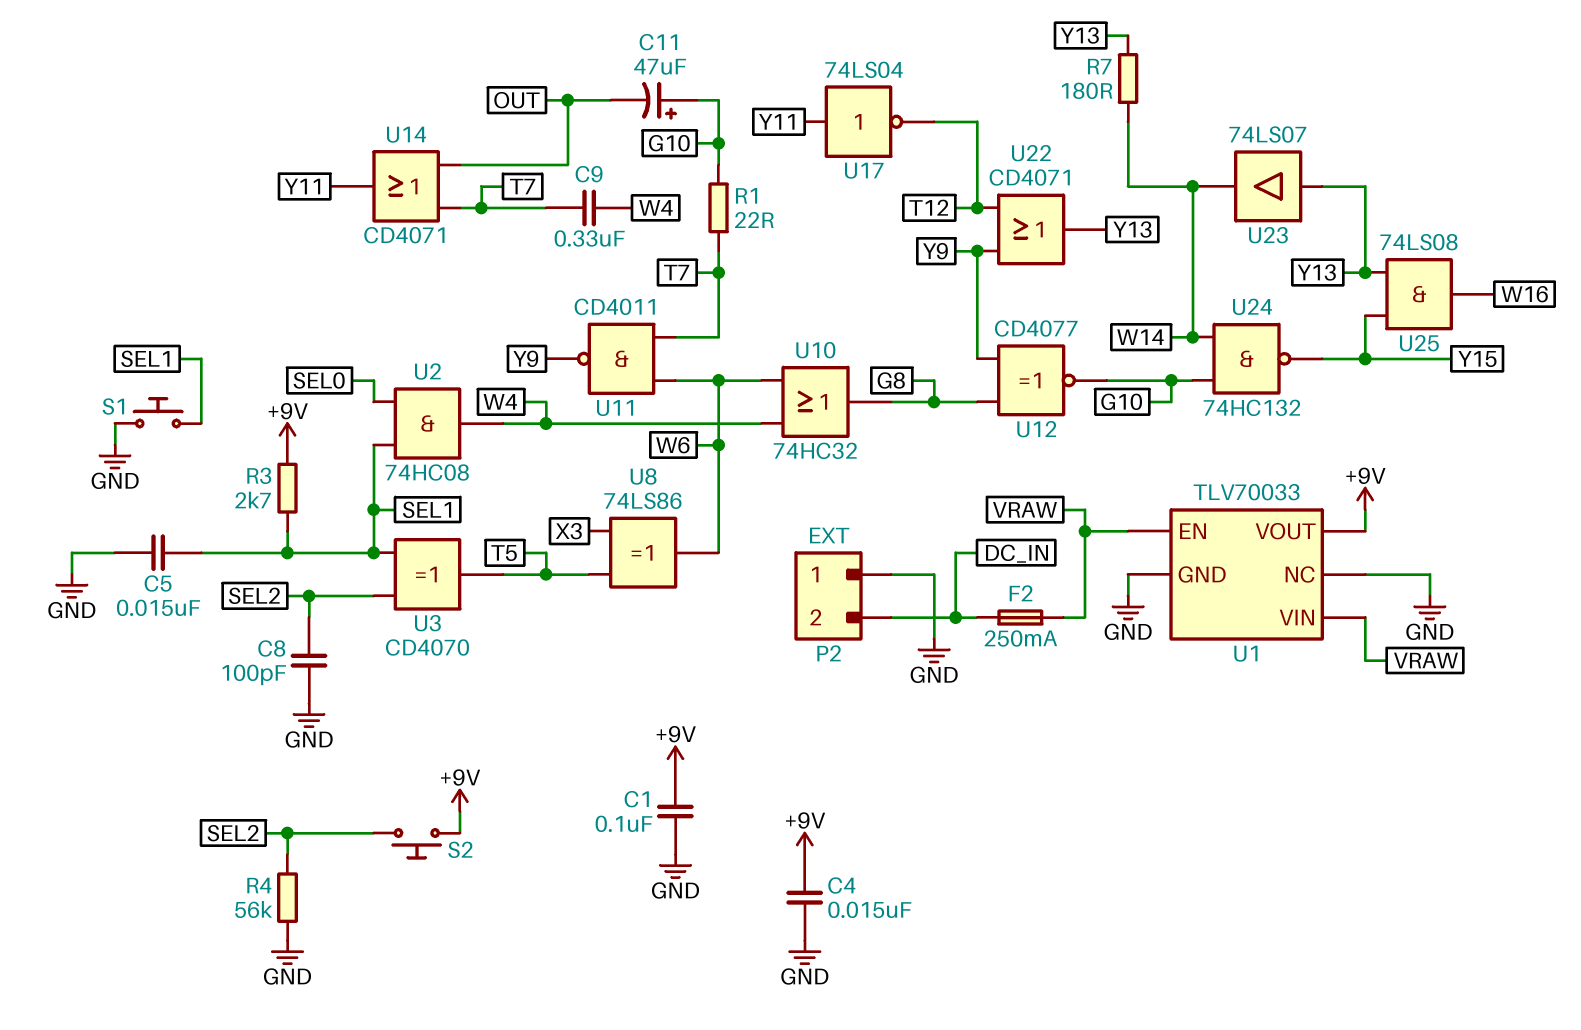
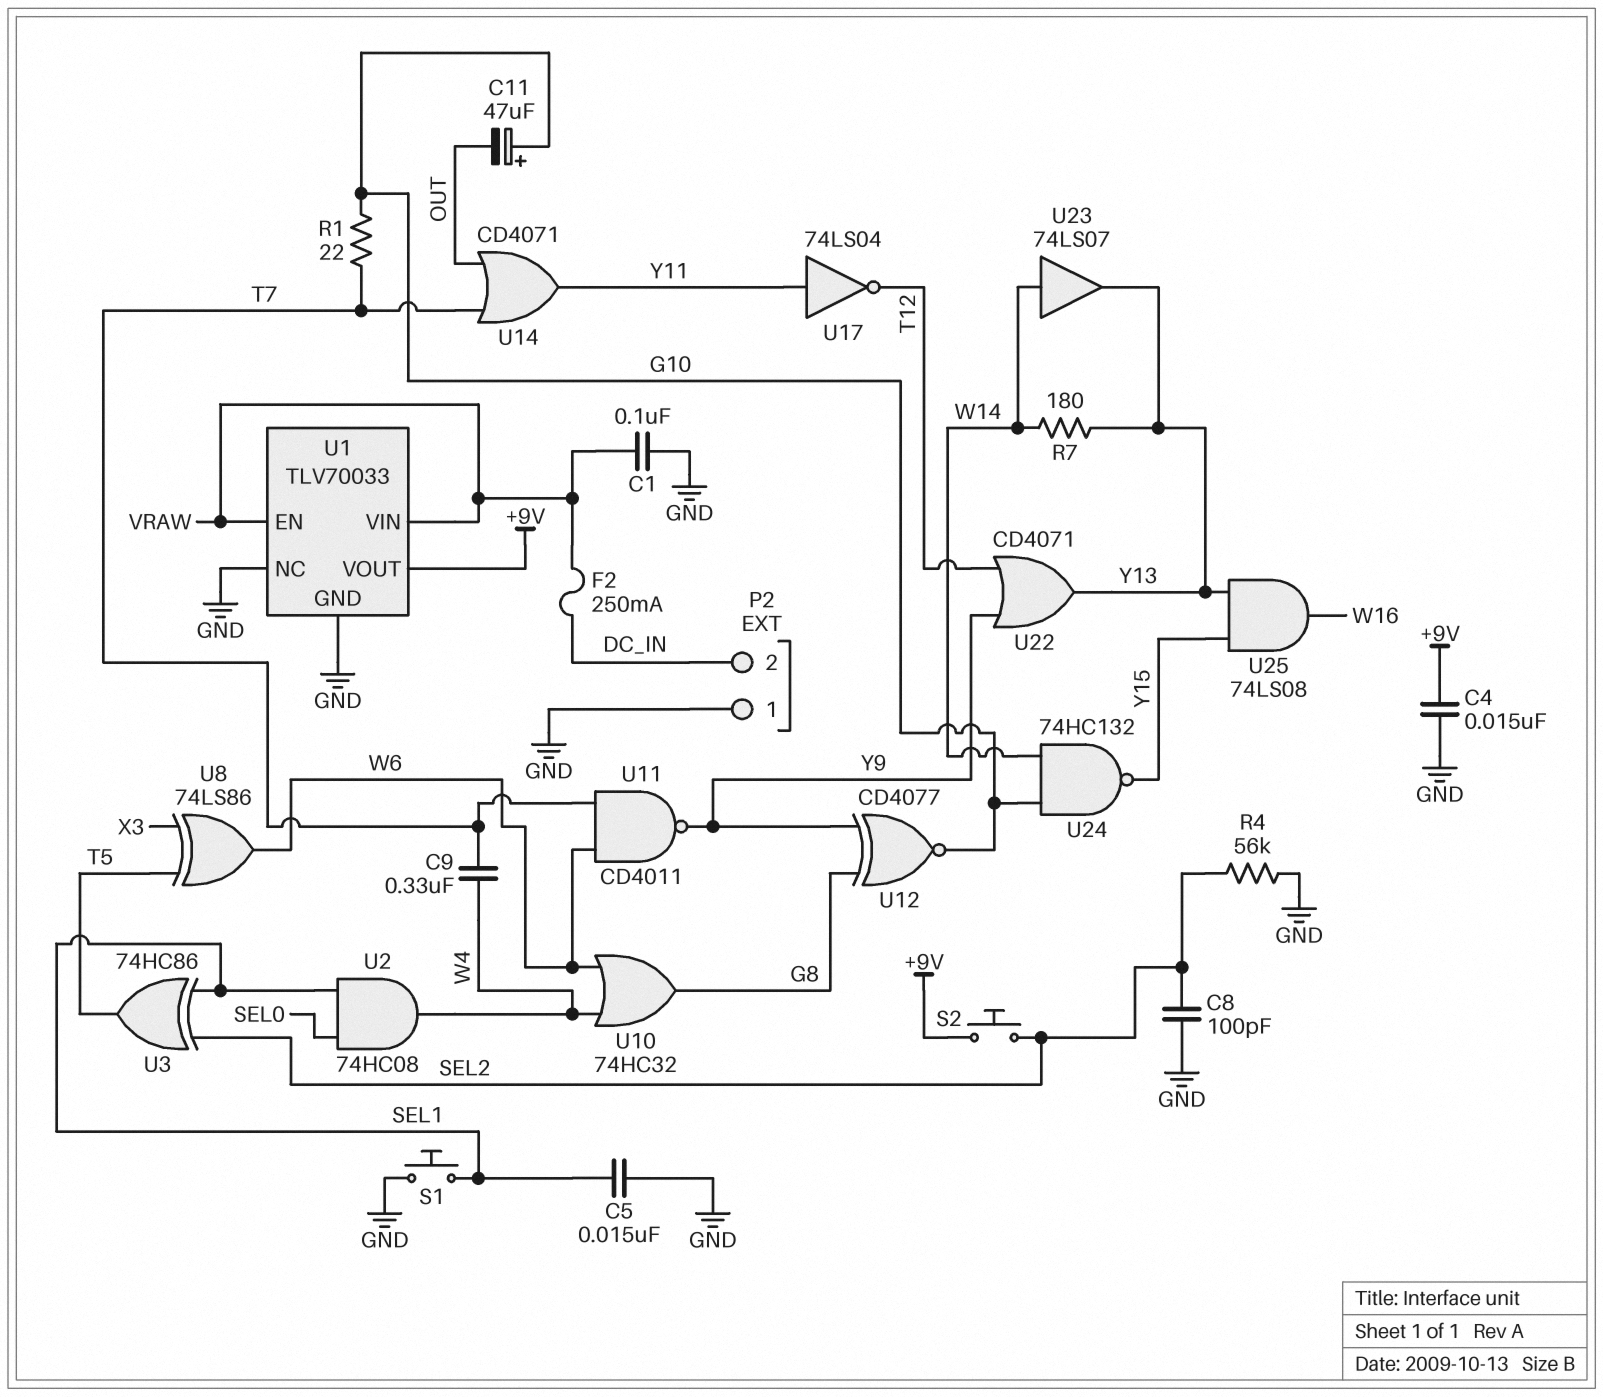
C1: 100nF (+9V, GND) -> 100nF (GND, VRAW)
R3: 2.7k (+9V, SEL1) -> none
U3: XOR CD4070 (in SEL1, in SEL2, out T5) -> XOR 74HC86 (in SEL1, in SEL2, out T5)
U23: buffer 74LS07 (in Y13, out W14) -> buffer 74LS07 (in W14, out Y13)

